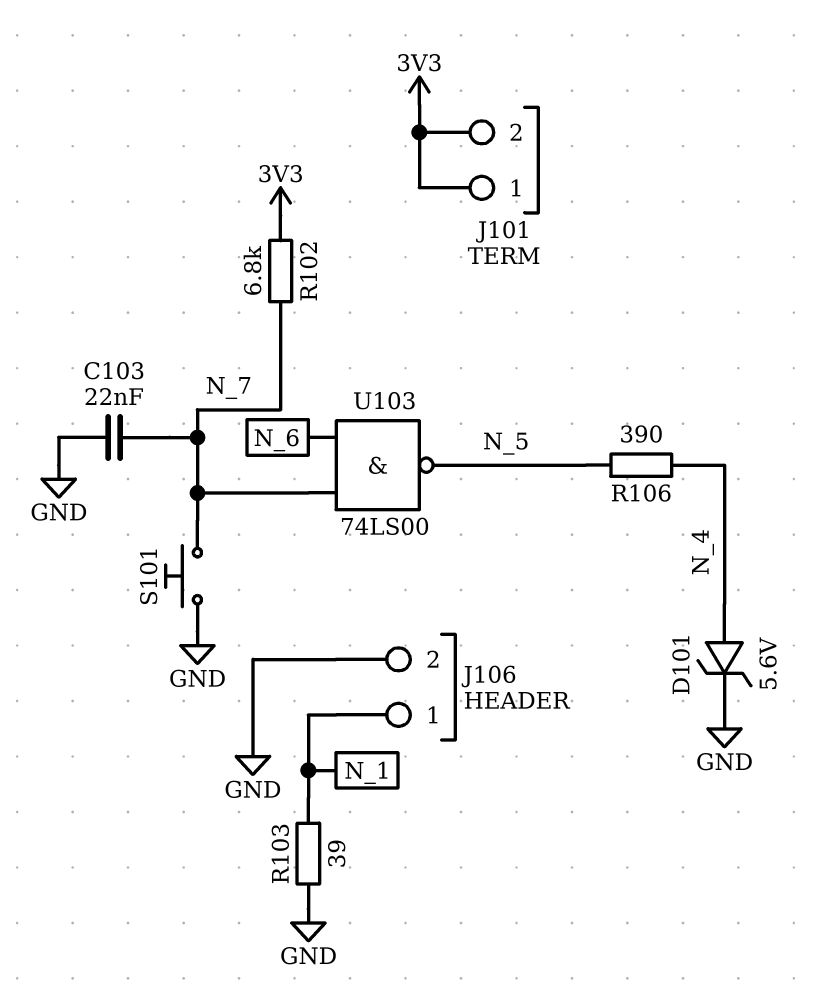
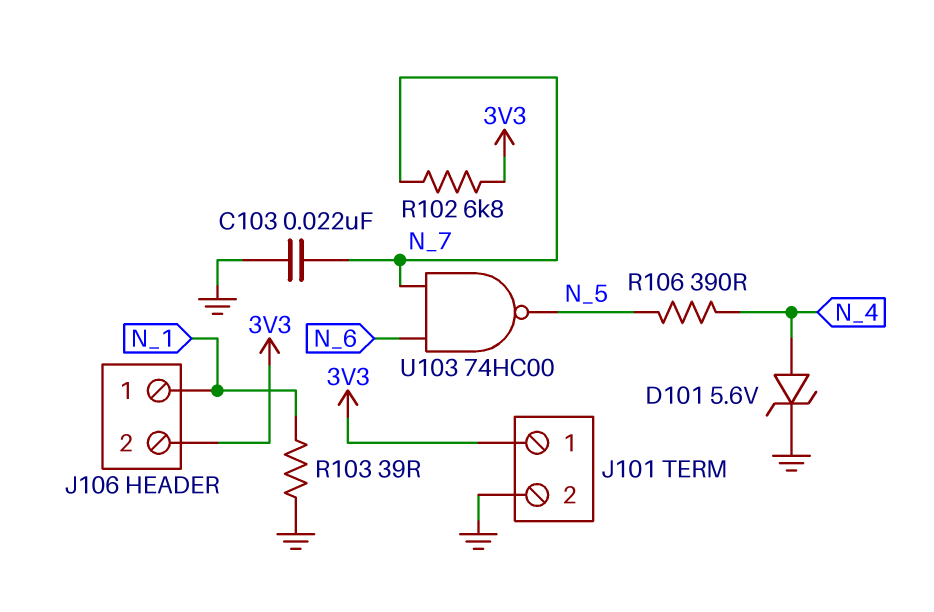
J101 pin 2: 3V3 -> GND
J106 pin 2: GND -> 3V3
S101: button (GND, N_7) -> none
U103: NAND 74LS00 (in N_6, in N_7, out N_5) -> NAND 74HC00 (in N_6, in N_7, out N_5)

